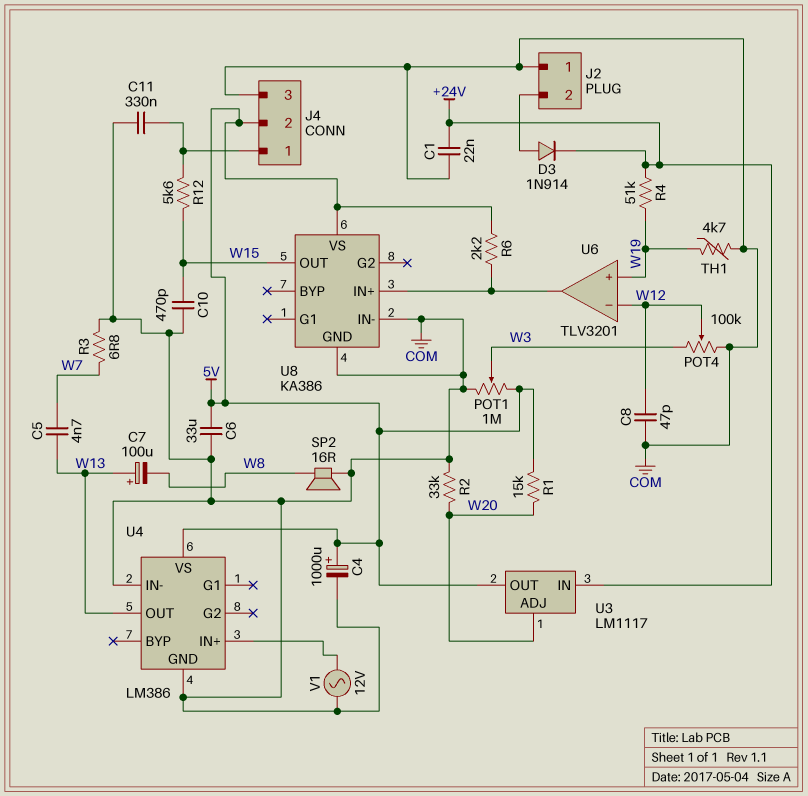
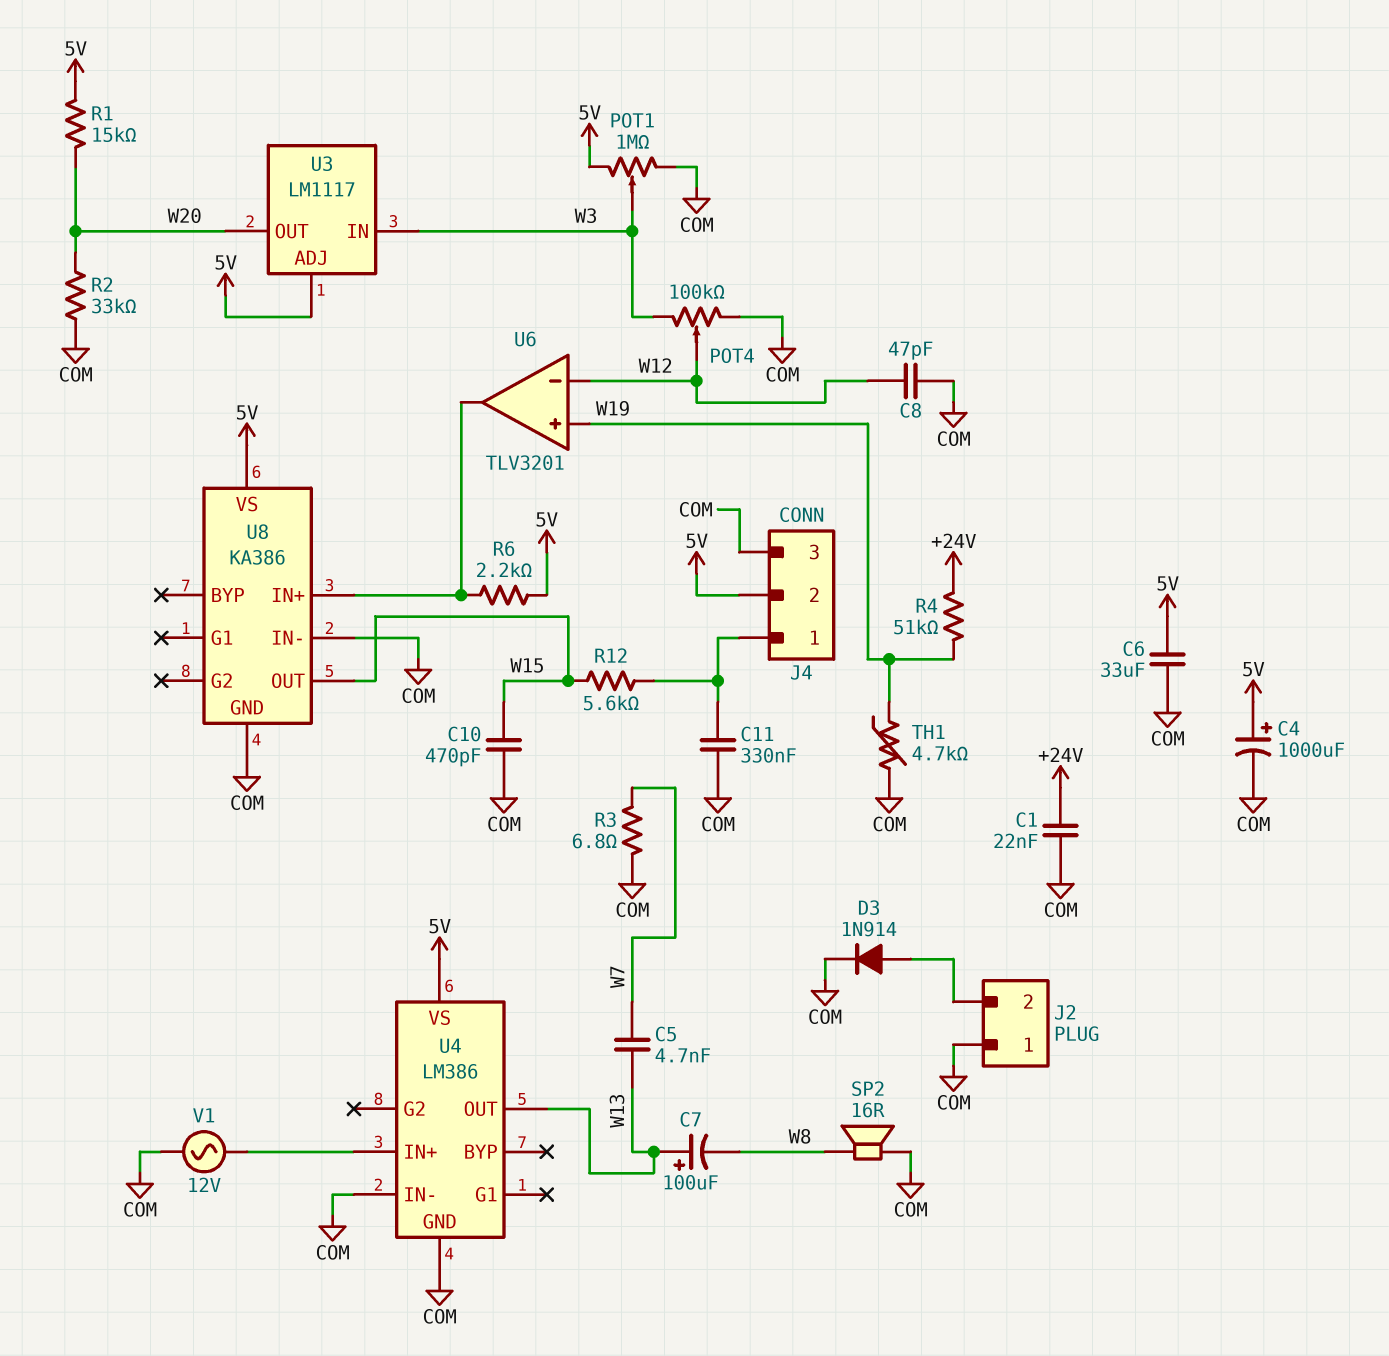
D3: diode 1N914 (A J2/2, K +24V) -> diode 1N914 (A J2/2, K COM)
U3 pin ADJ: W20 -> 5V
U3 pin IN: +24V -> W3
U3 pin OUT: 5V -> W20

